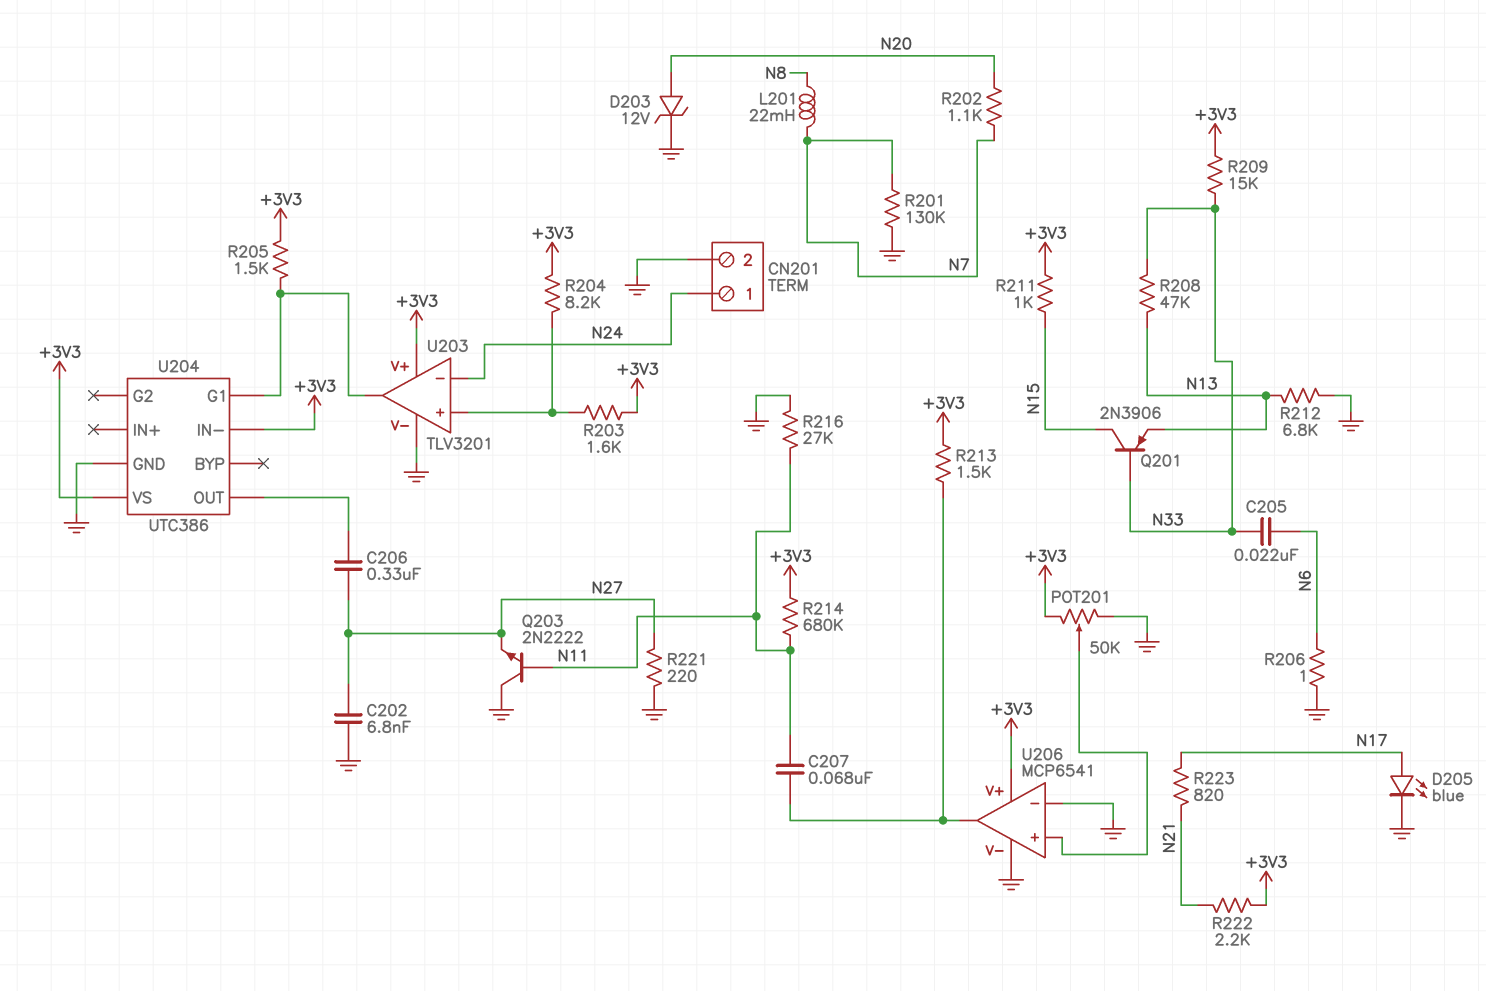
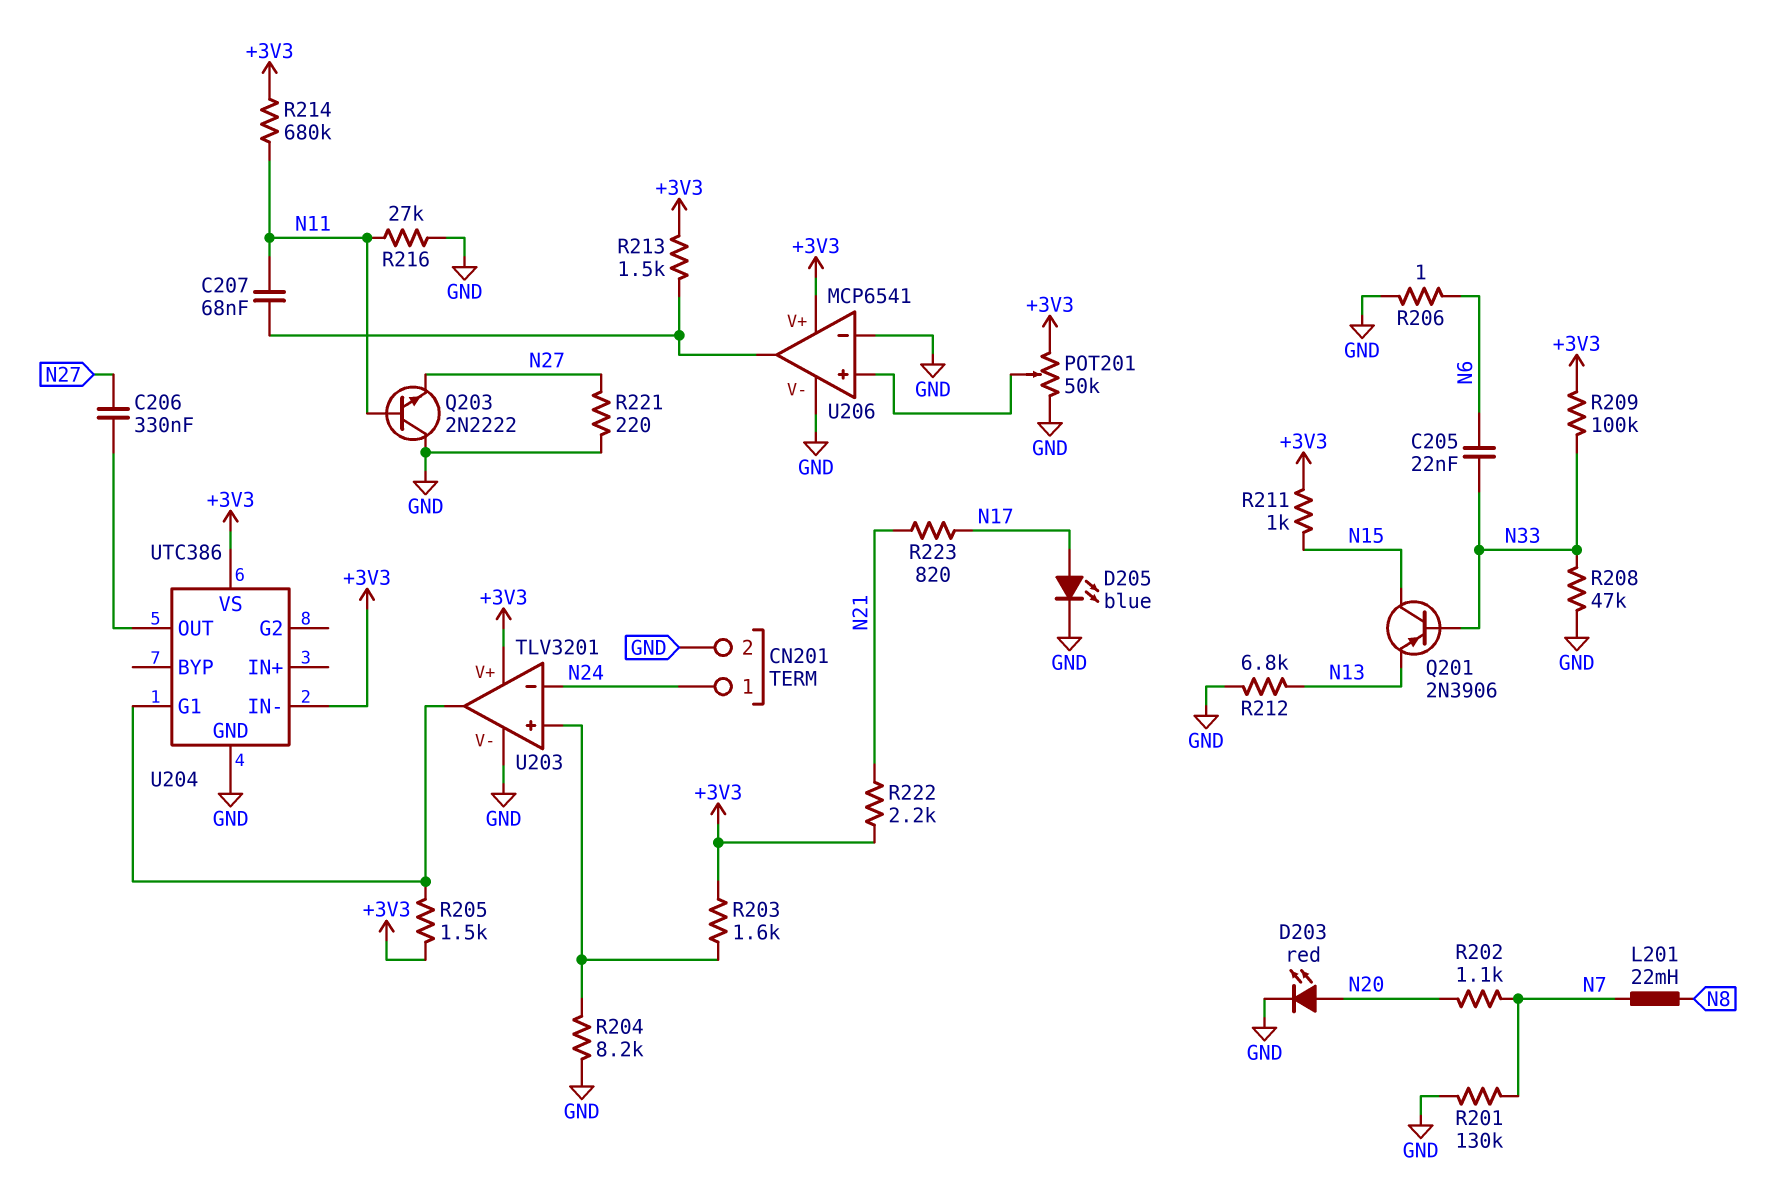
C202: 6.8nF (GND, N27) -> none
D203: zener 12V (A N20, K GND) -> LED red (A N20, K GND)
R204: 8.2k (+3V3, U203/in+) -> 8.2k (GND, U203/in+)
R208: 47k (N13, N33) -> 47k (GND, N33)
R209: 15k (+3V3, N33) -> 100k (+3V3, N33)

